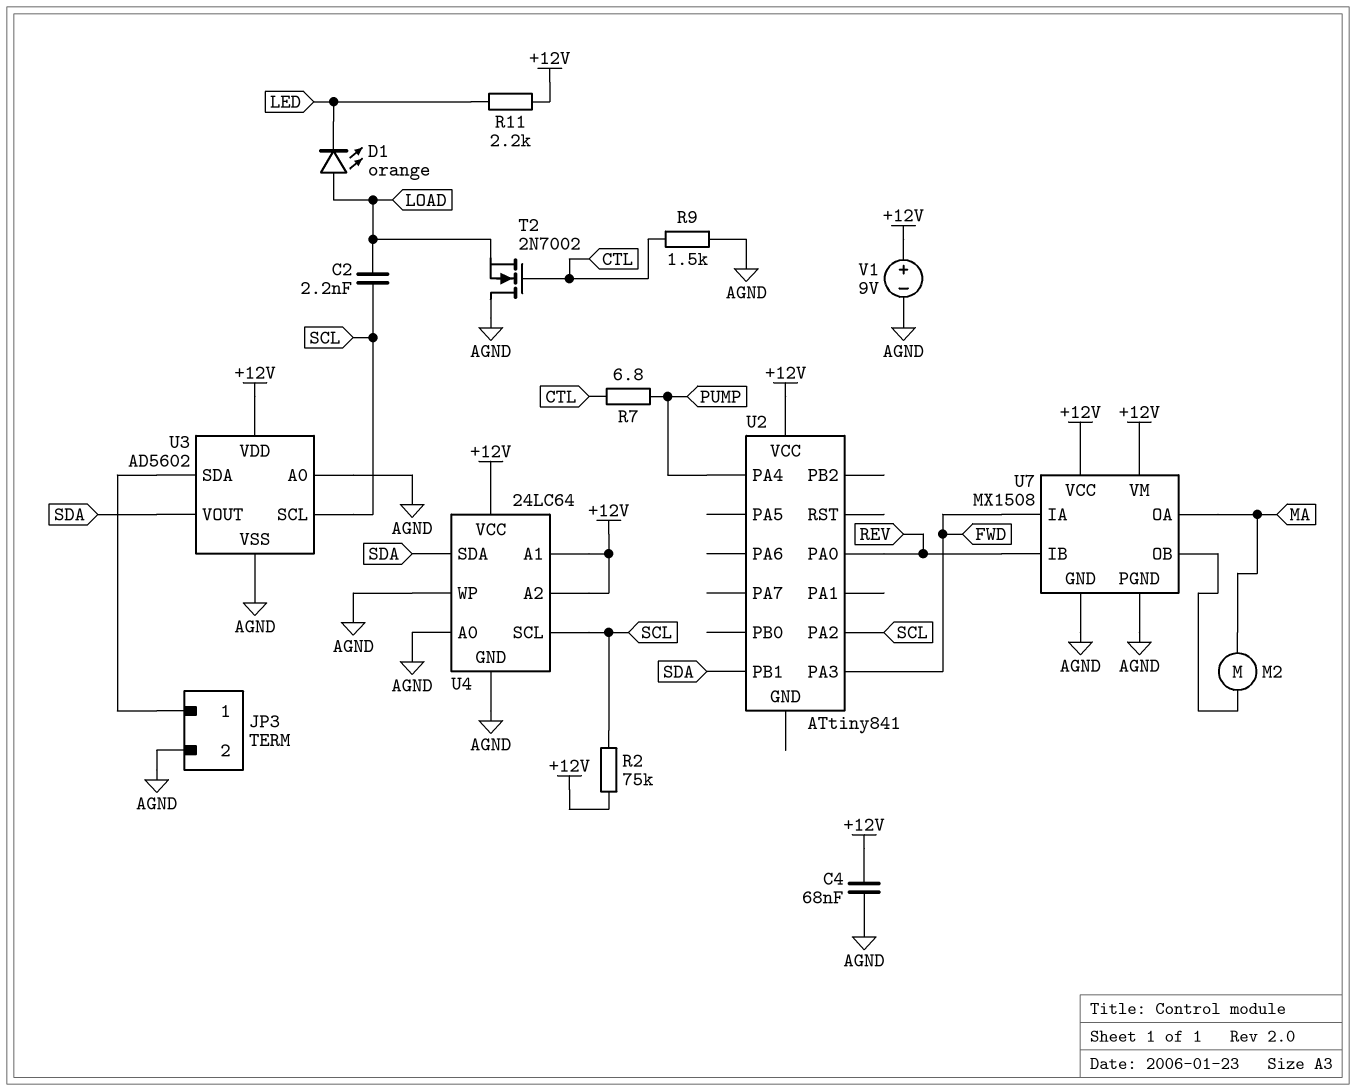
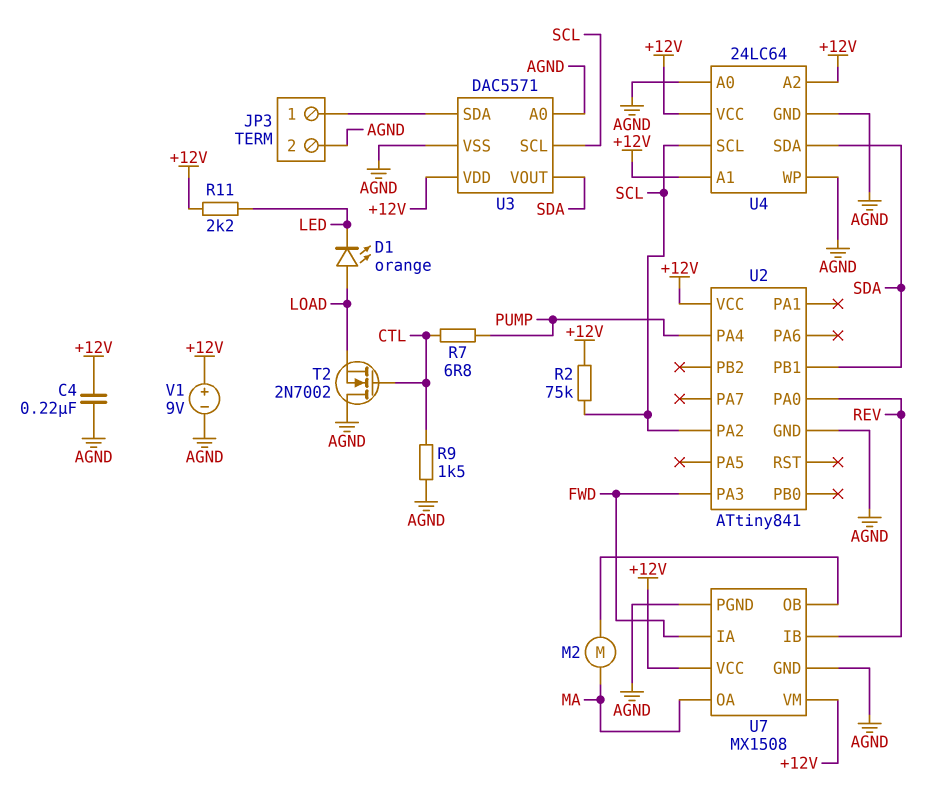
C2: 2.2nF (LOAD, SCL) -> none
C4: 68nF (+12V, AGND) -> 220nF (+12V, AGND)
U2 pin GND: none -> AGND
U3: AD5602 -> DAC5571

